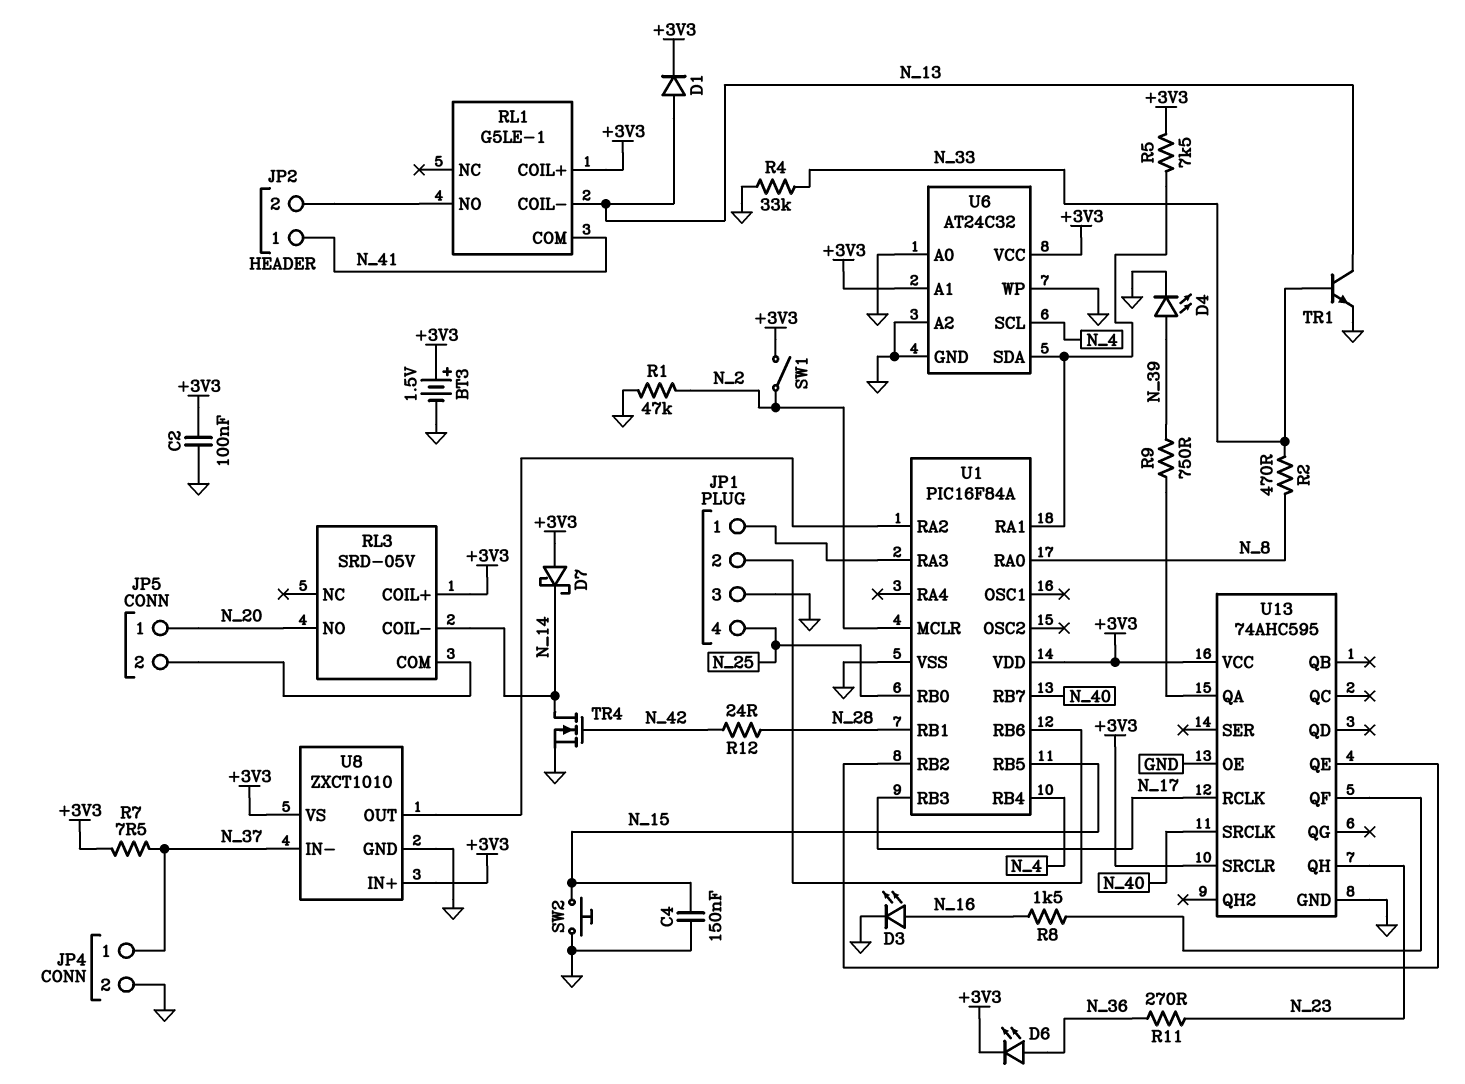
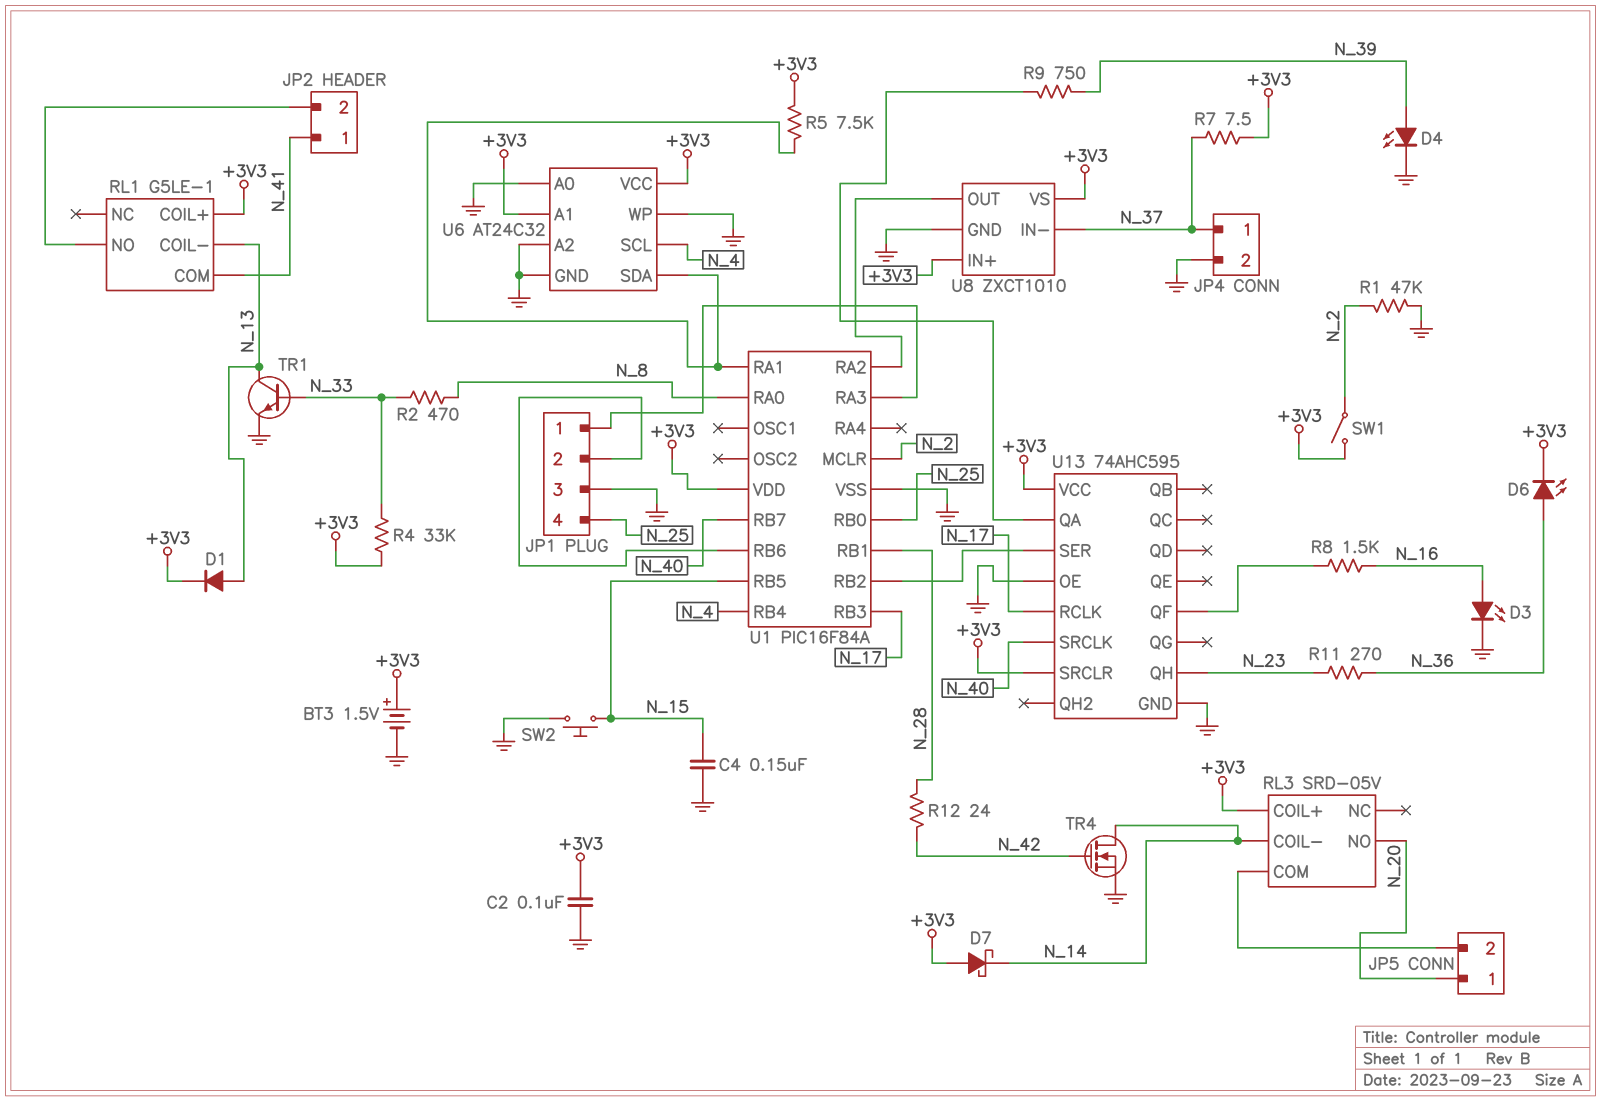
R4: 33k (GND, N_33) -> 33k (+3V3, N_33)
U13 pin QE: U1/RB2 -> none
U13 pin SER: none -> U1/RB2

